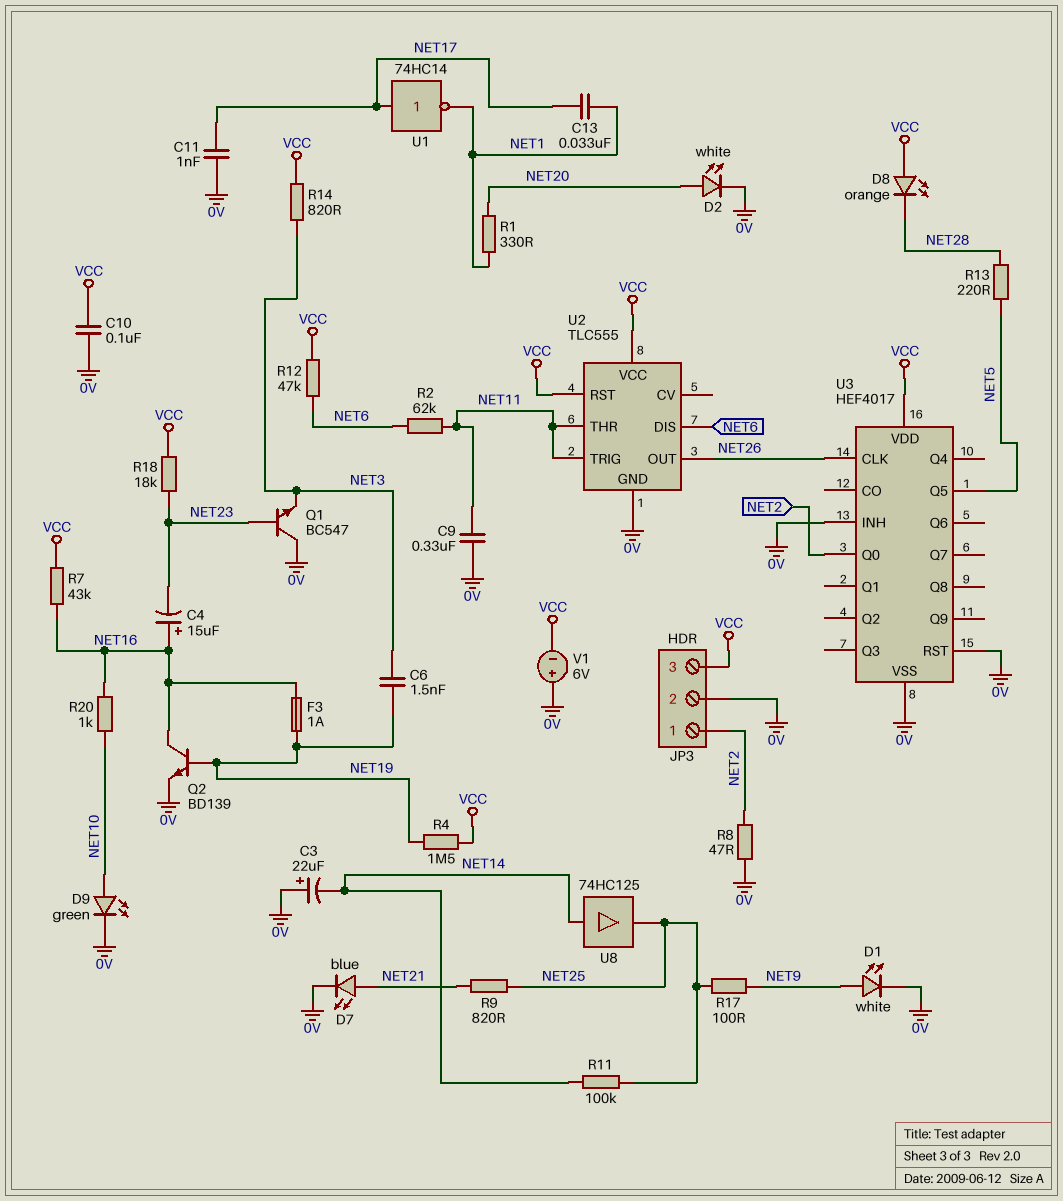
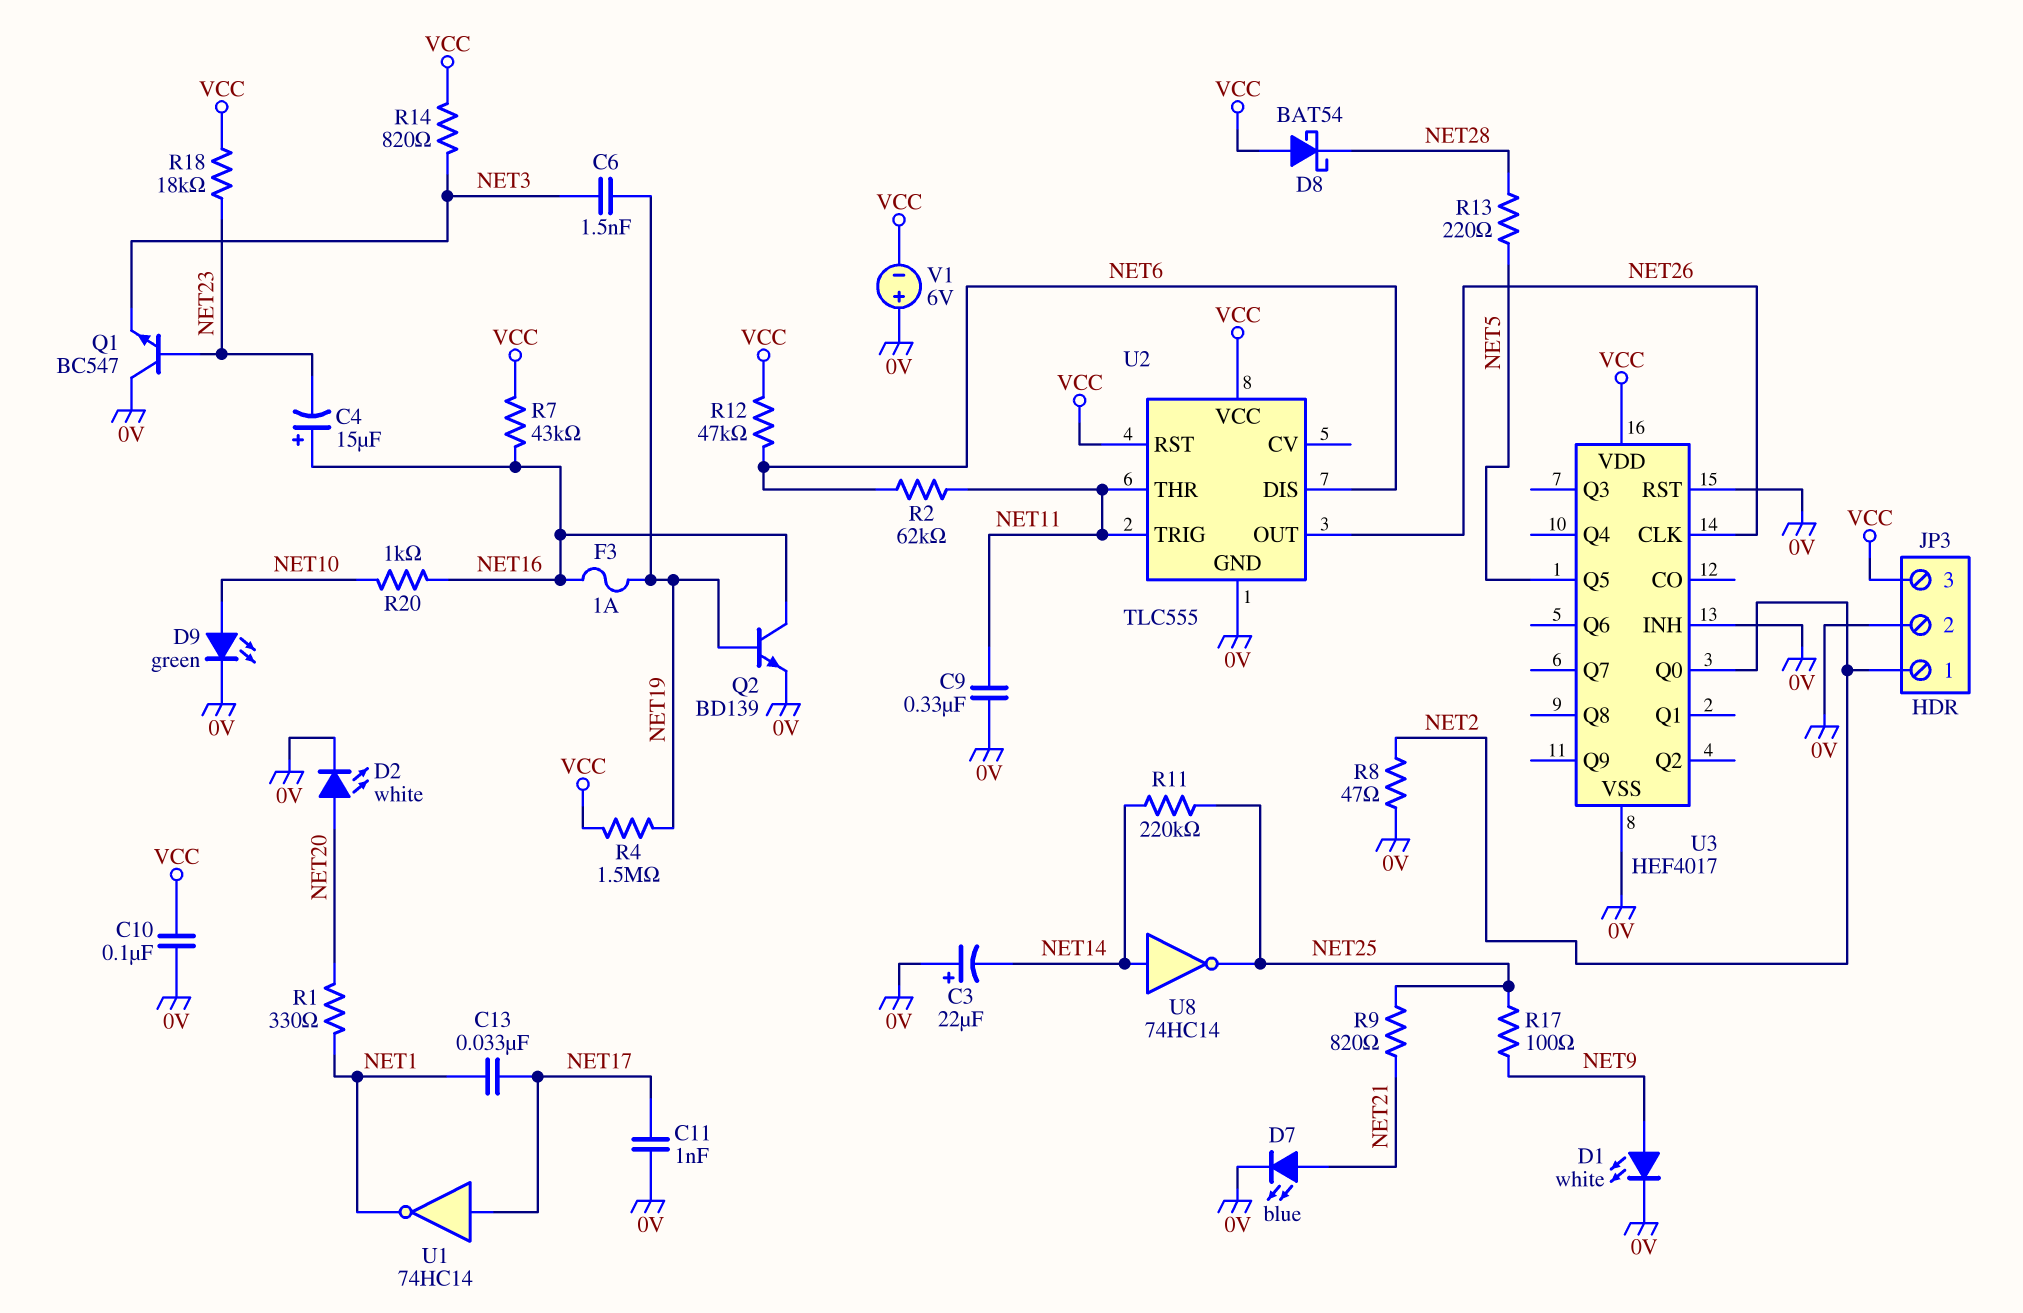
D8: LED orange (A VCC, K NET28) -> schottky BAT54 (A VCC, K NET28)
R11: 100k (NET14, NET25) -> 220k (NET14, NET25)
U8: buffer 74HC125 (in NET14, out NET25) -> NOT 74HC14 (in NET14, out NET25)

